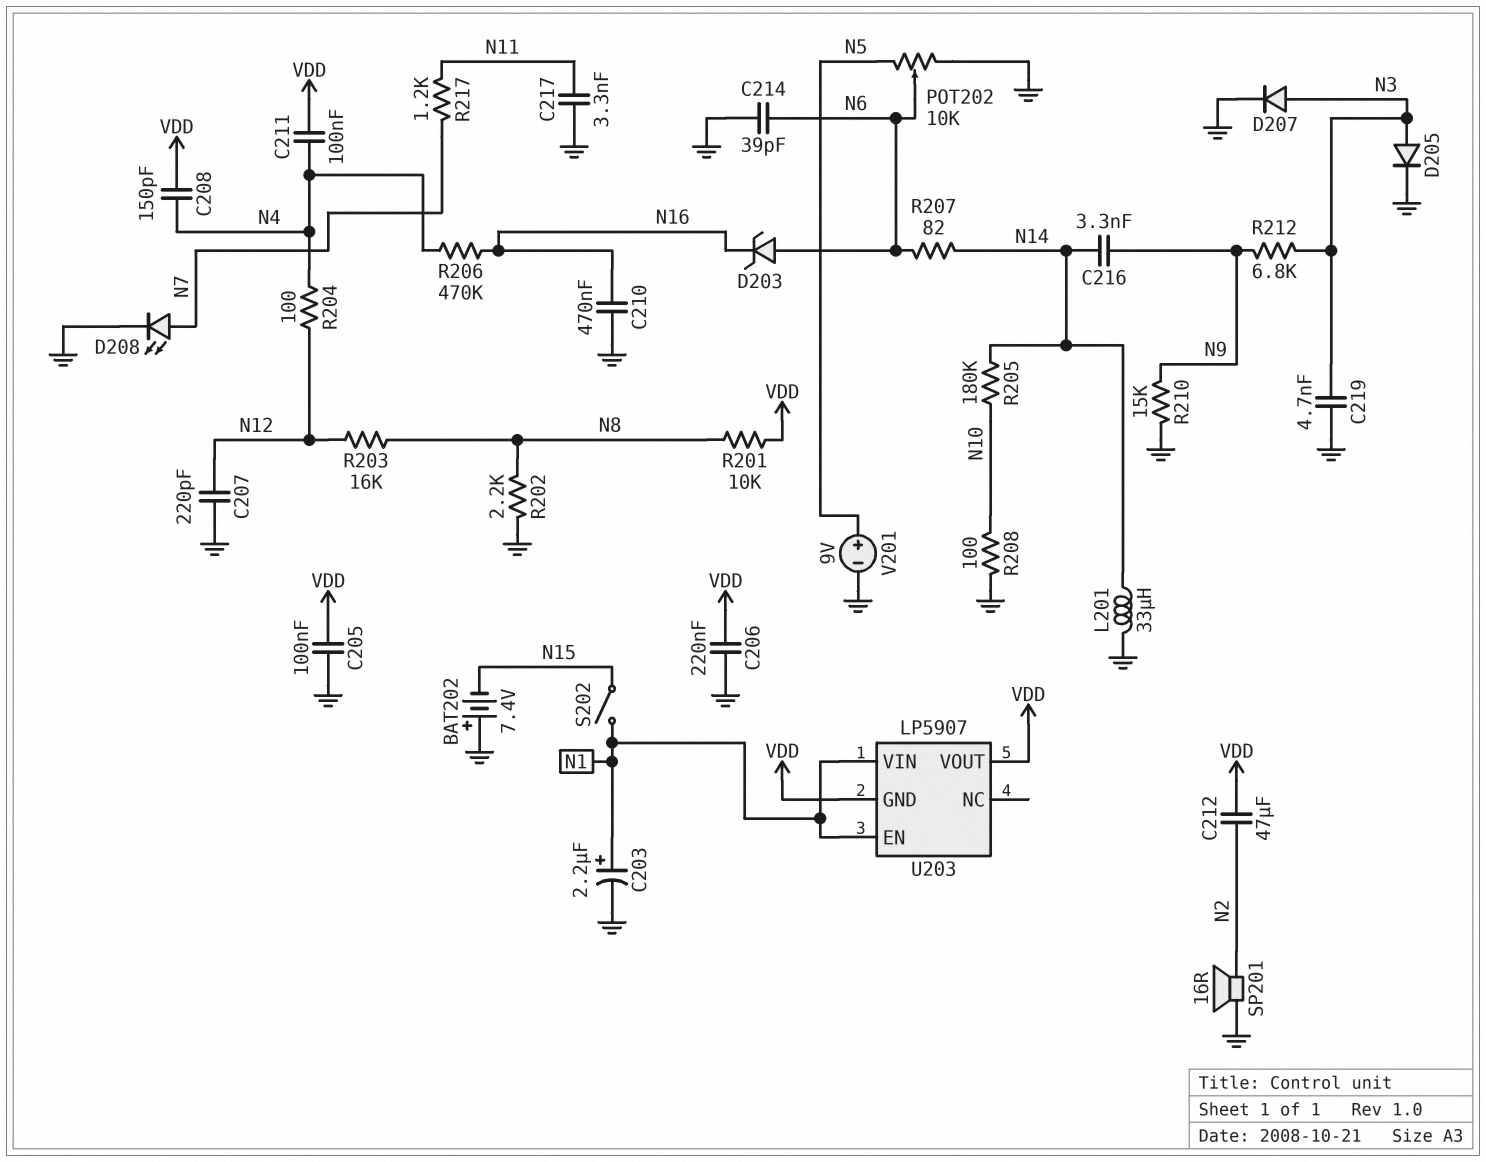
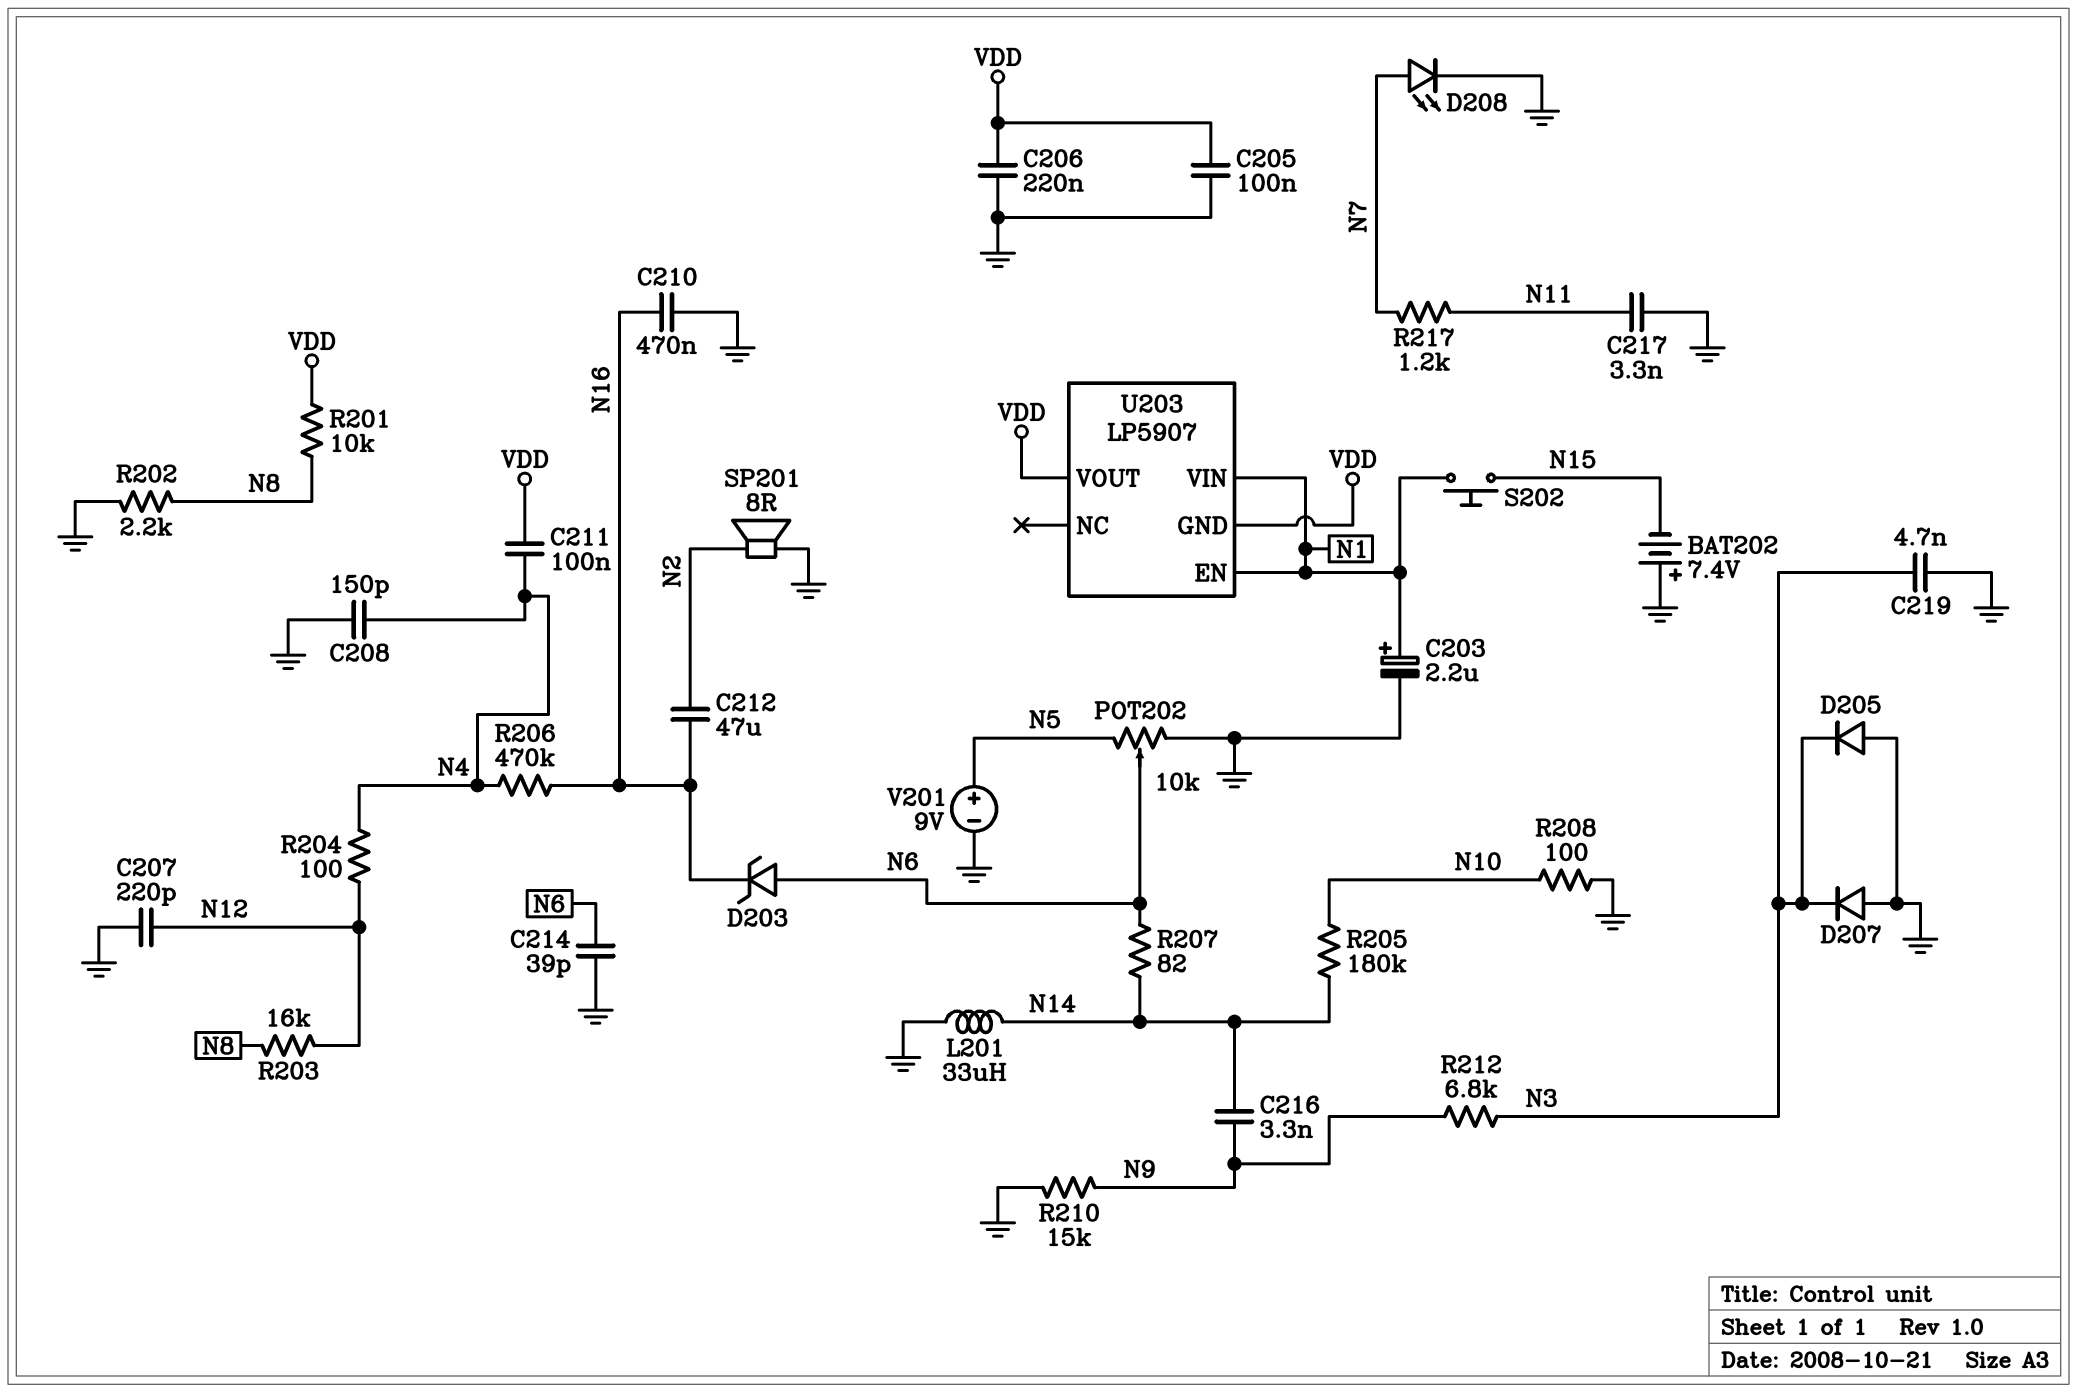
C208: 150pF (N4, VDD) -> 150pF (GND, N4)
C212: 47uF (N2, VDD) -> 47uF (N2, N16)
D205: diode (A N3, K GND) -> diode (A GND, K N3)
D207: diode (A N3, K GND) -> diode (A GND, K N3)
S202: switch (N1, N15) -> button (N1, N15)
SP201: speaker 16R (GND, N2) -> speaker 8R (GND, N2)

